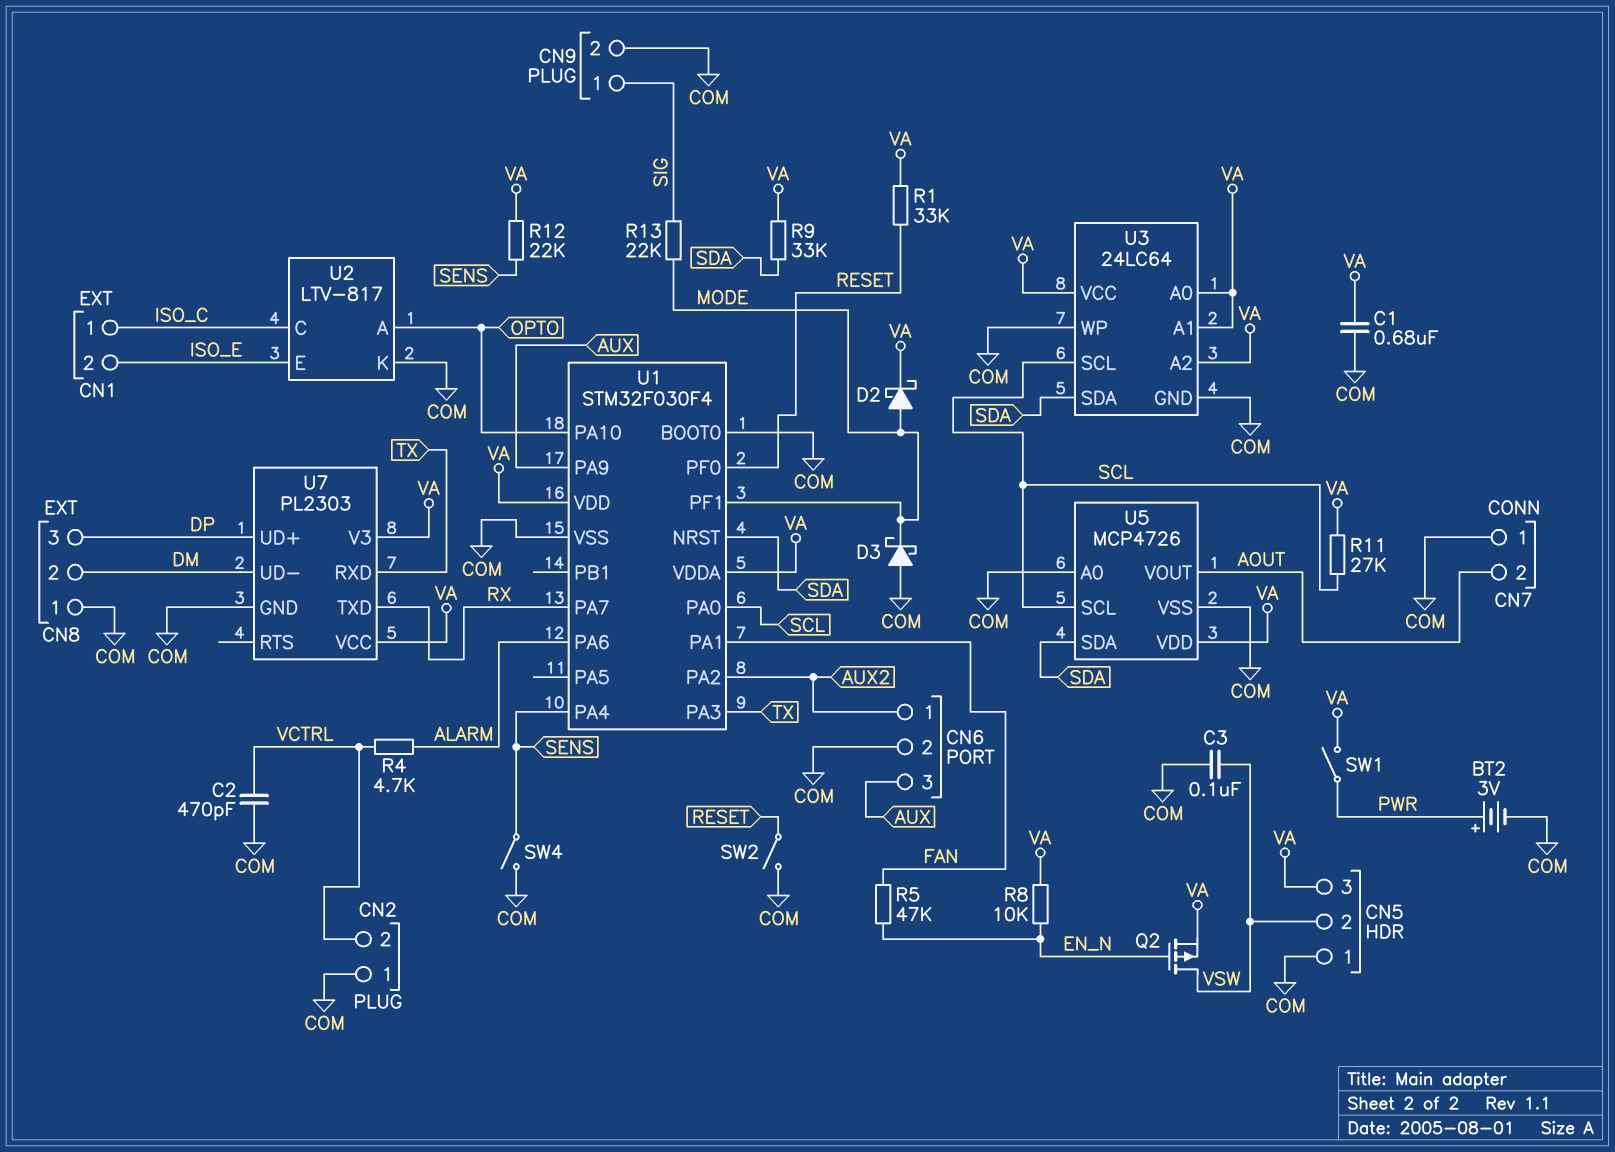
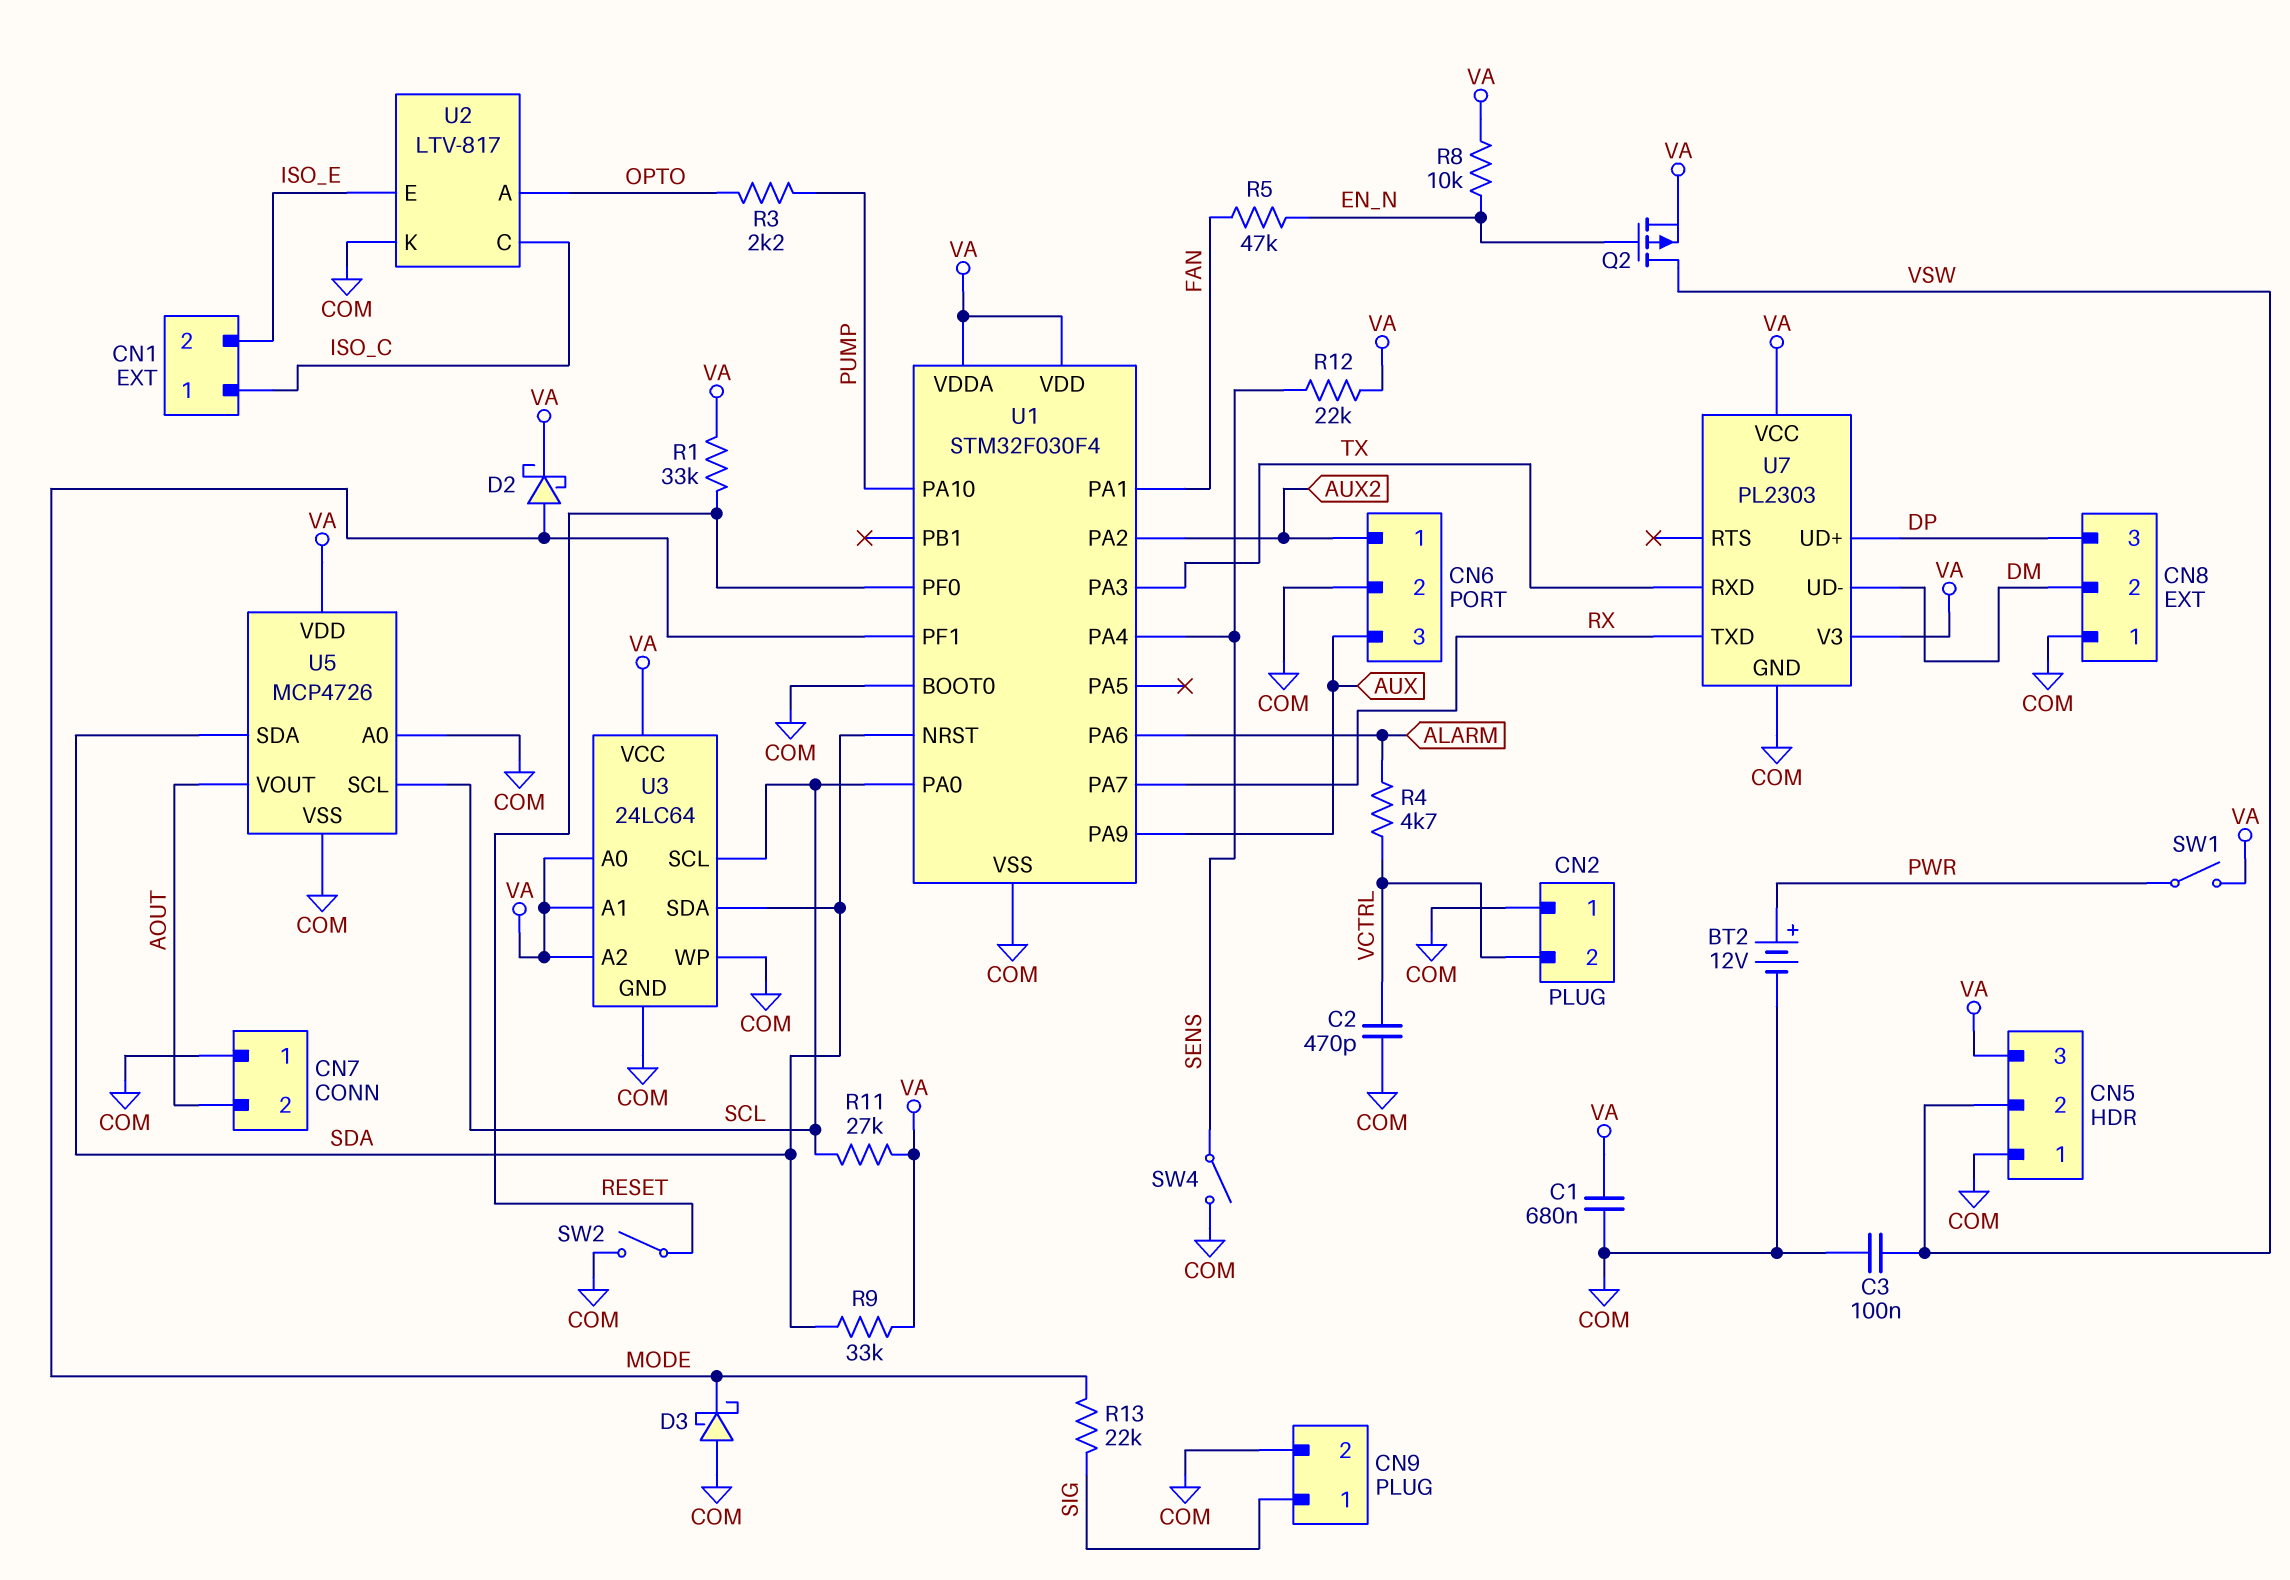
BT2: 3V (plus PWR, minus COM) -> 12V (plus PWR, minus COM)
R3: none -> 2.2k (OPTO, PUMP)
U1 pin PA10: OPTO -> PUMP

